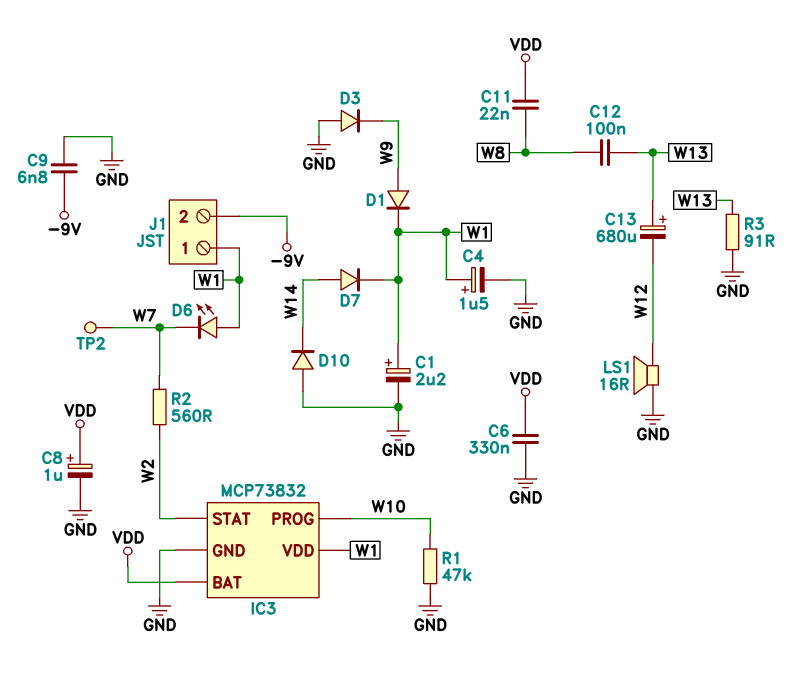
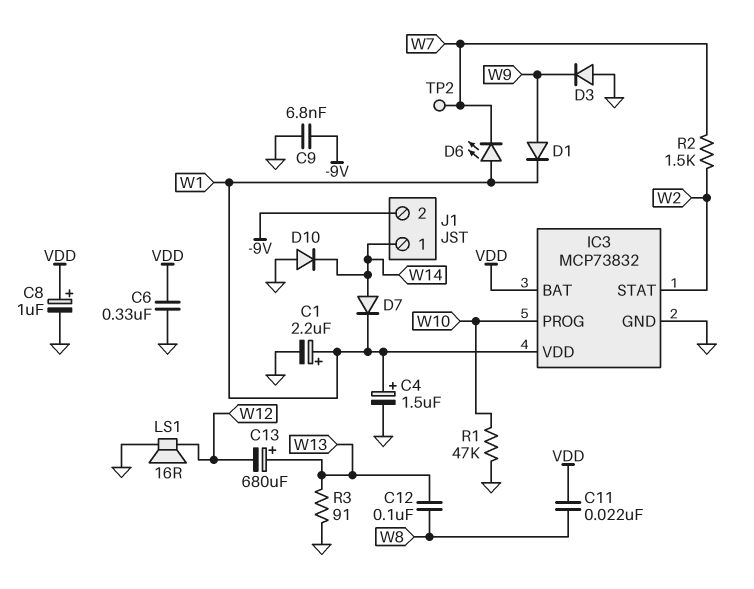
J1 pin 1: W1 -> W14
R2: 560 (W2, W7) -> 1.5k (W2, W7)

